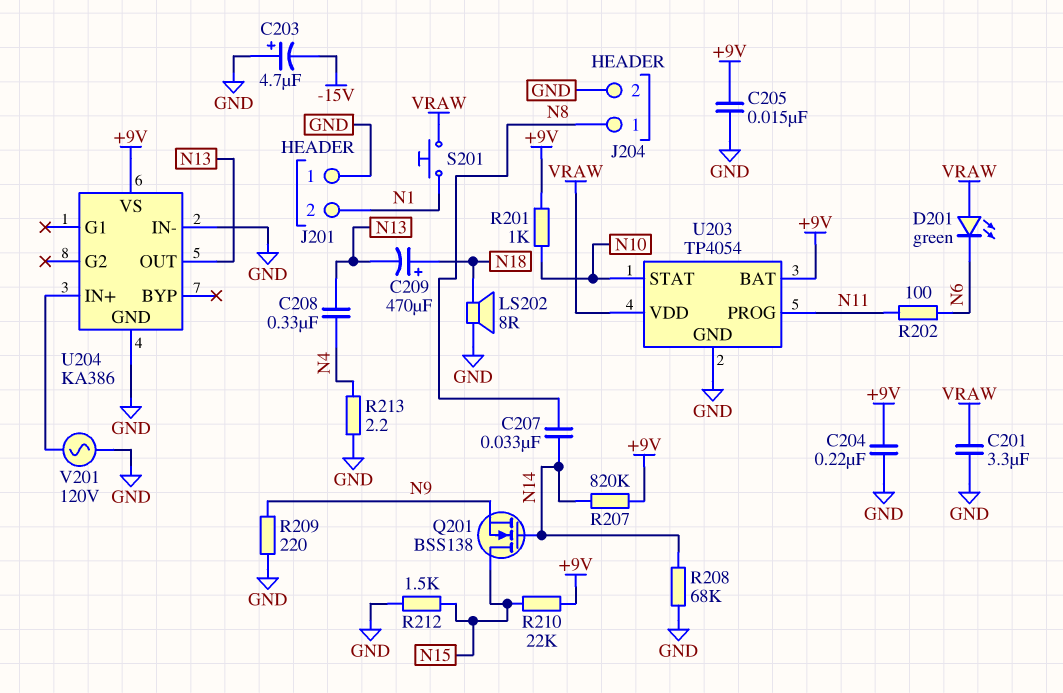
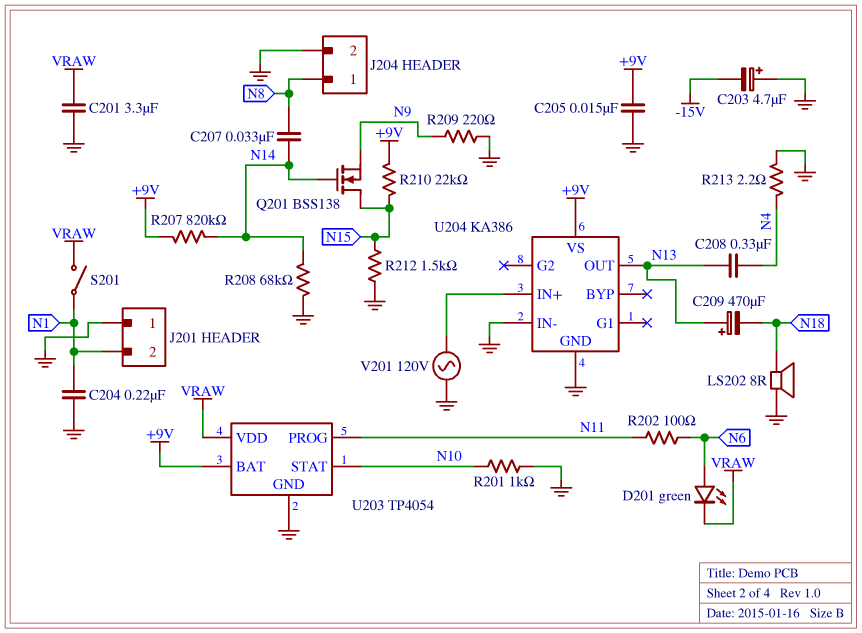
C204: 220nF (+9V, GND) -> 220nF (GND, N1)
C209: 470uF (plus N18, minus N13) -> 470uF (plus N13, minus N18)
D201: LED green (A VRAW, K N6) -> LED green (A N6, K VRAW)
R201: 1k (+9V, N10) -> 1k (GND, N10)
S201: button (N1, VRAW) -> switch (N1, VRAW)

